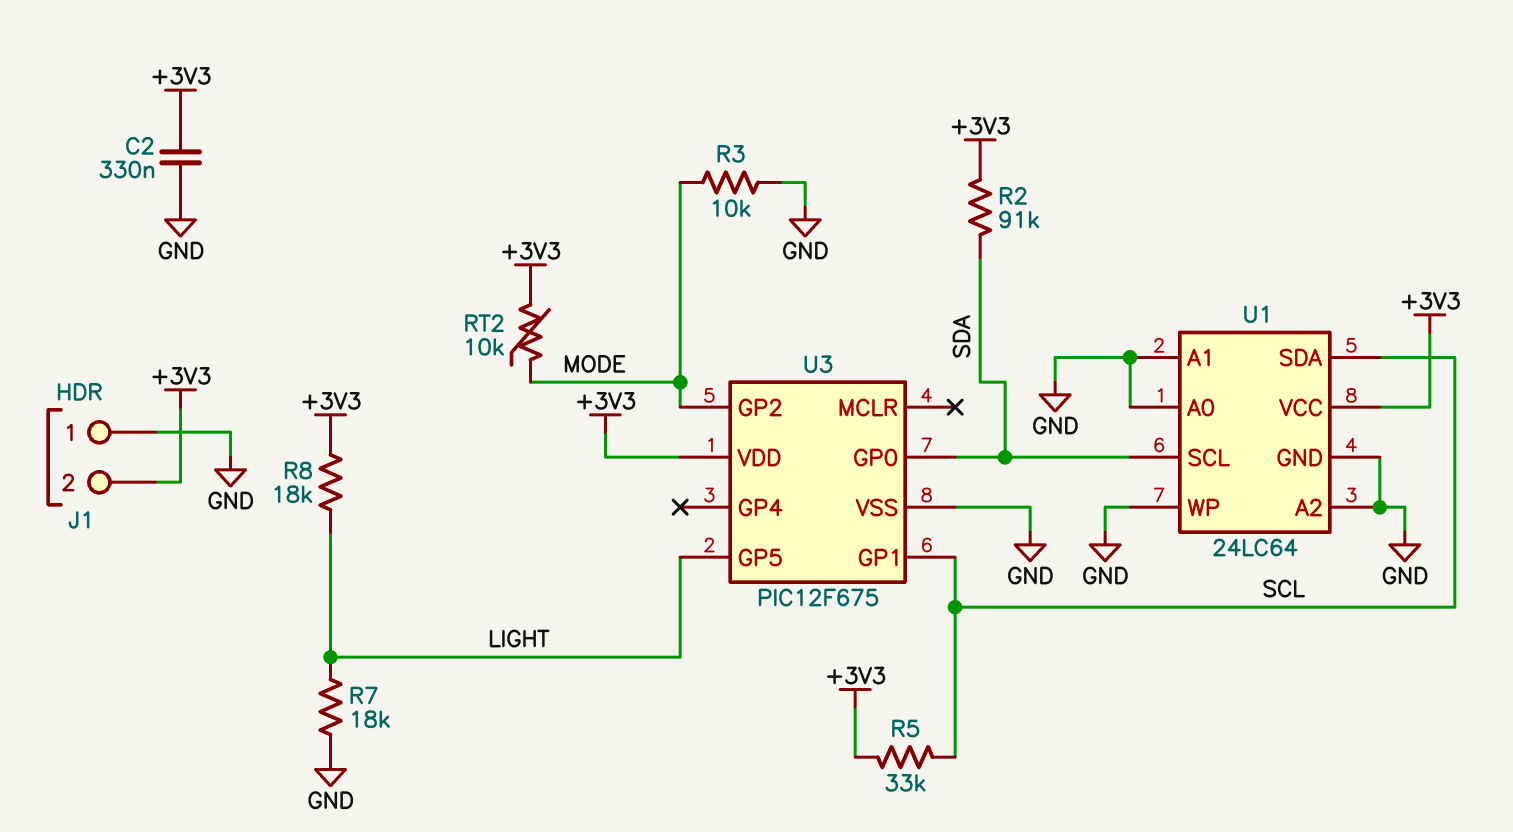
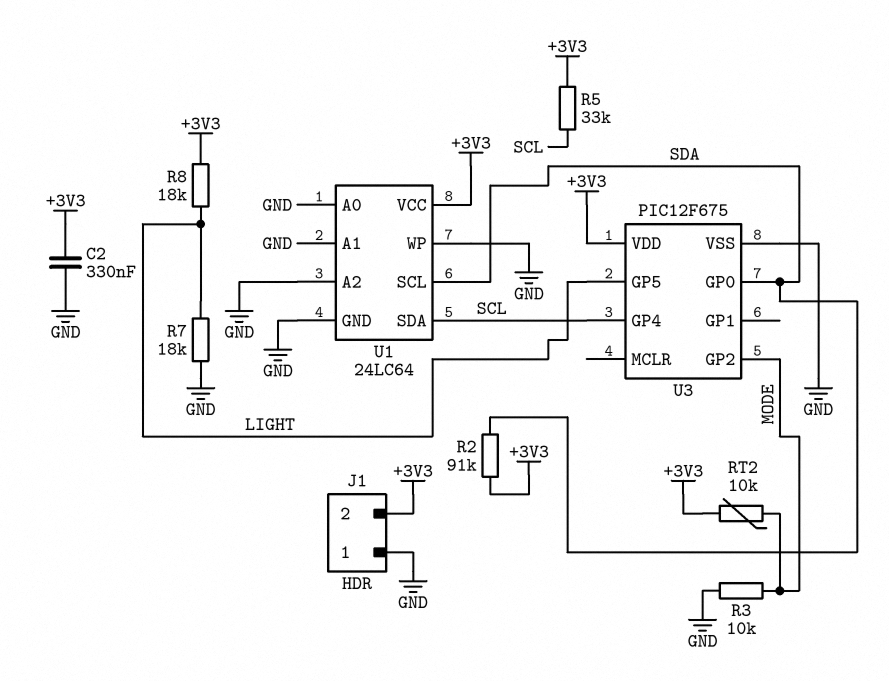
U3 pin GP1: SCL -> none
U3 pin GP4: none -> SCL

